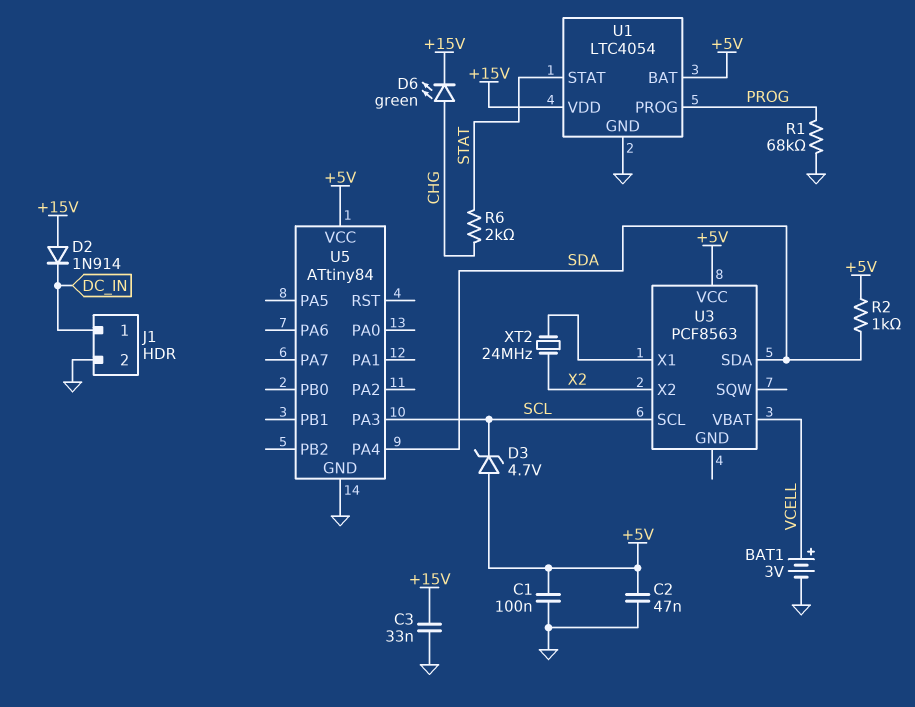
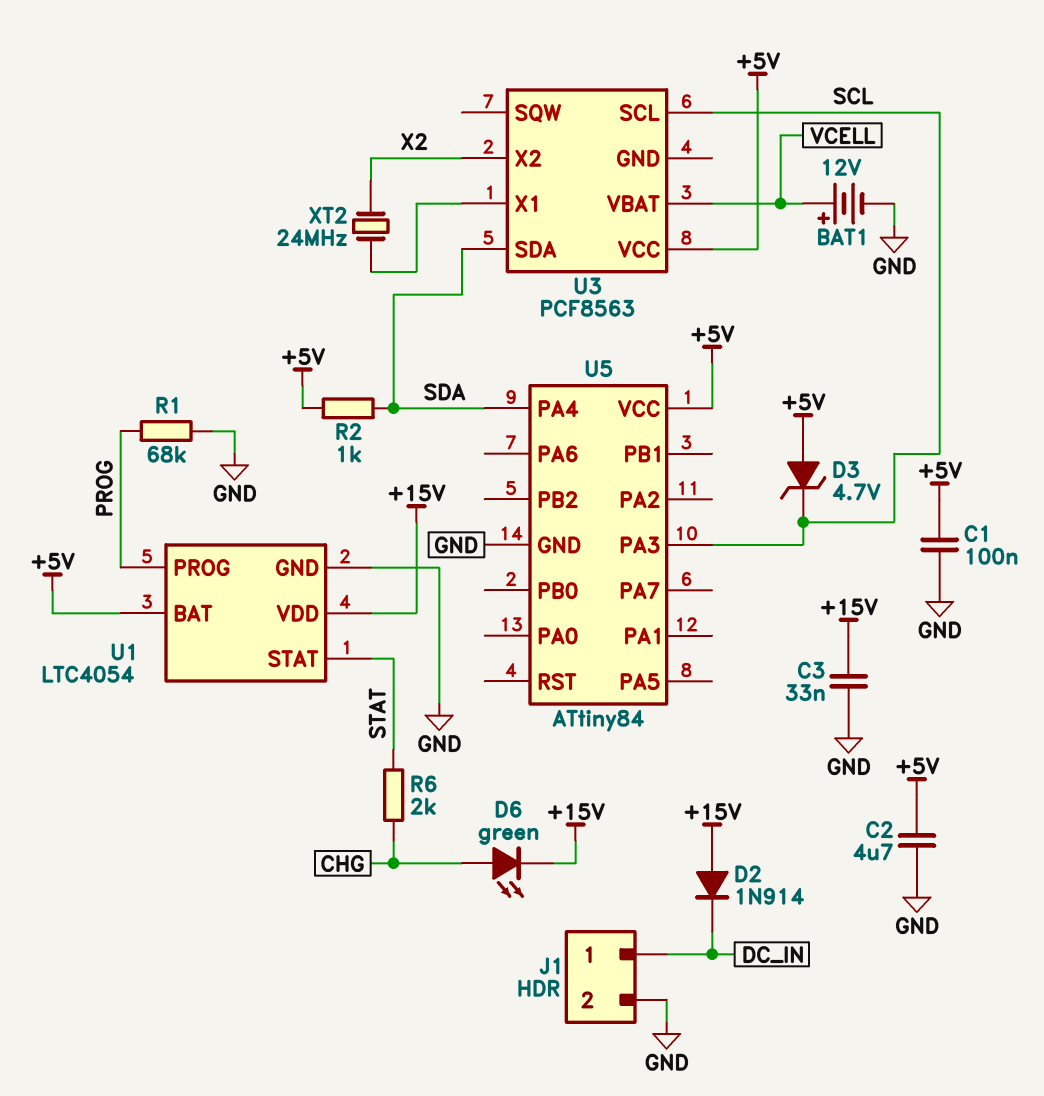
BAT1: 3V (plus VCELL, minus GND) -> 12V (plus VCELL, minus GND)
C2: 47nF (+5V, GND) -> 4.7uF (+5V, GND)

